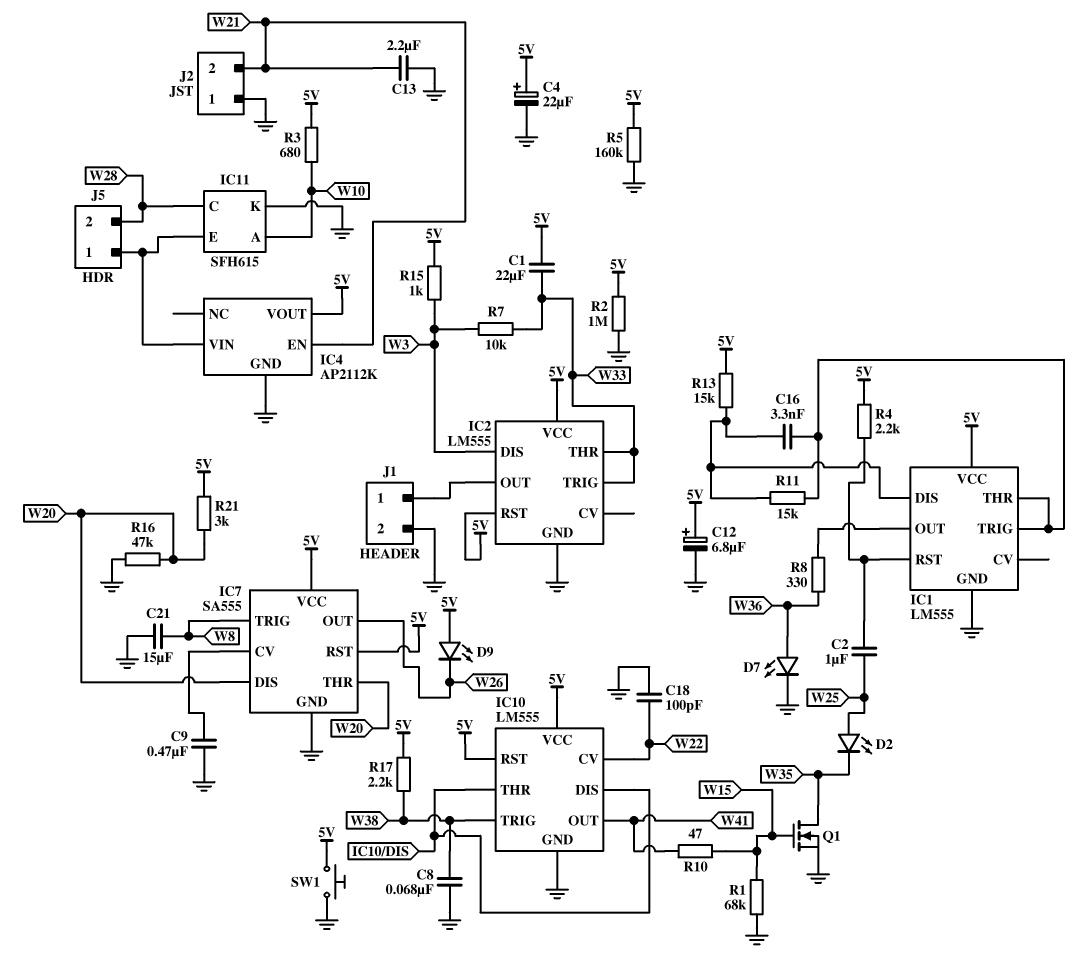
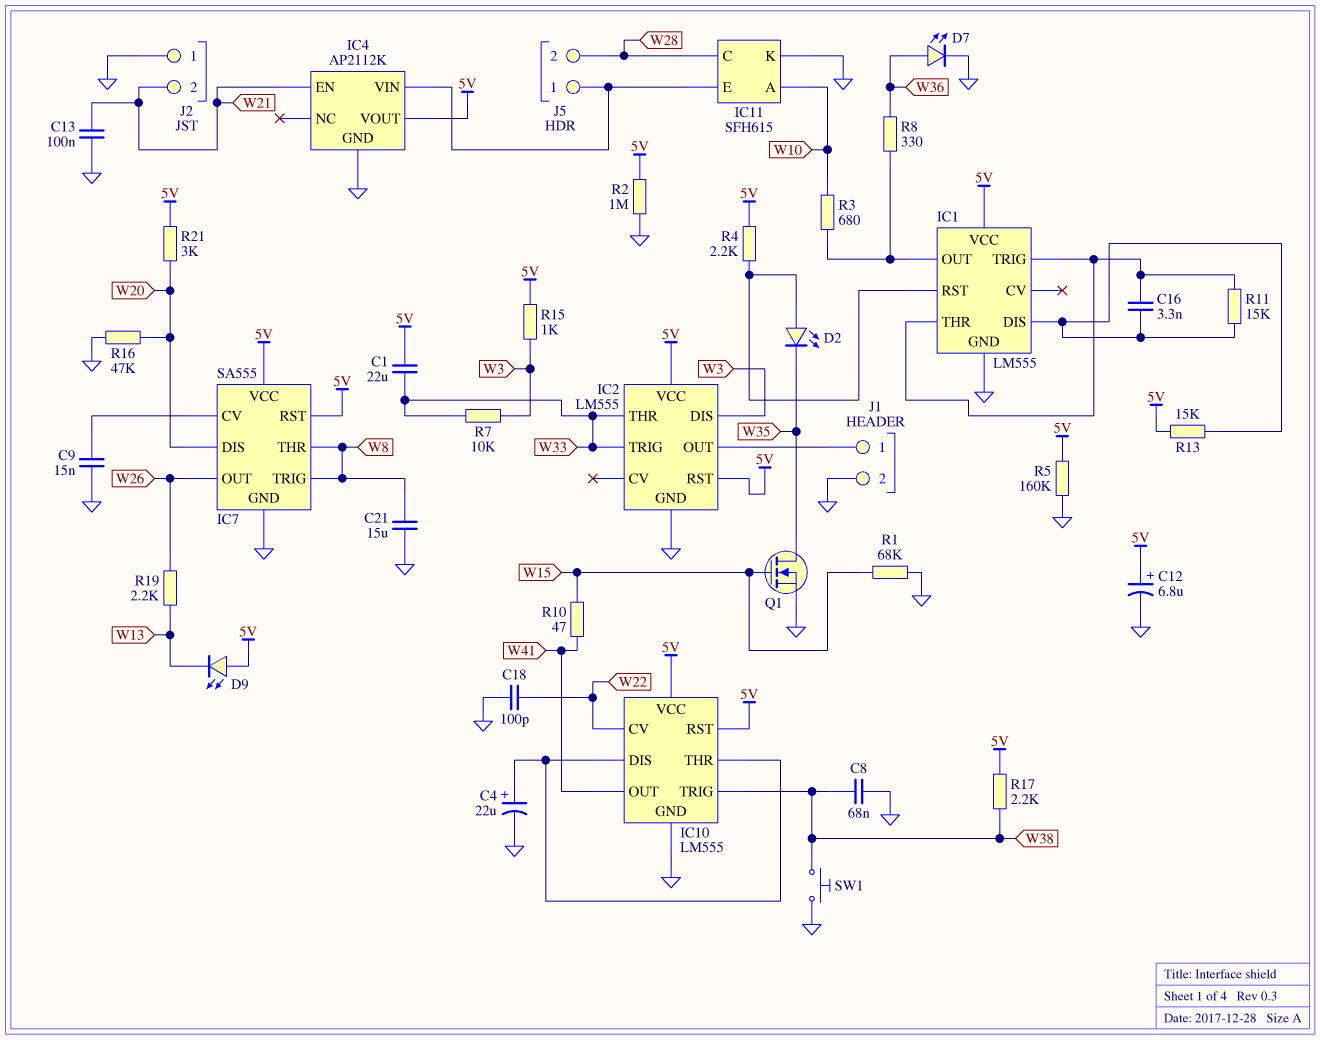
C2: 1uF (IC1/RST, W25) -> none
C4: 22uF (plus 5V, minus GND) -> 22uF (plus IC10/DIS, minus GND)
C9: 470nF (GND, IC7/CV) -> 15nF (GND, IC7/CV)
C13: 2.2uF (GND, W21) -> 100nF (GND, W21)
D2: LED (A W25, K W35) -> LED (A IC1/RST, K W35)
D9: LED (A 5V, K W26) -> LED (A 5V, K W13)
IC7 pin THR: W20 -> W8
R3: 680 (5V, W10) -> 680 (IC1/OUT, W10)
R19: none -> 2.2k (W13, W26)
SW1: button (5V, GND) -> button (GND, W38)

